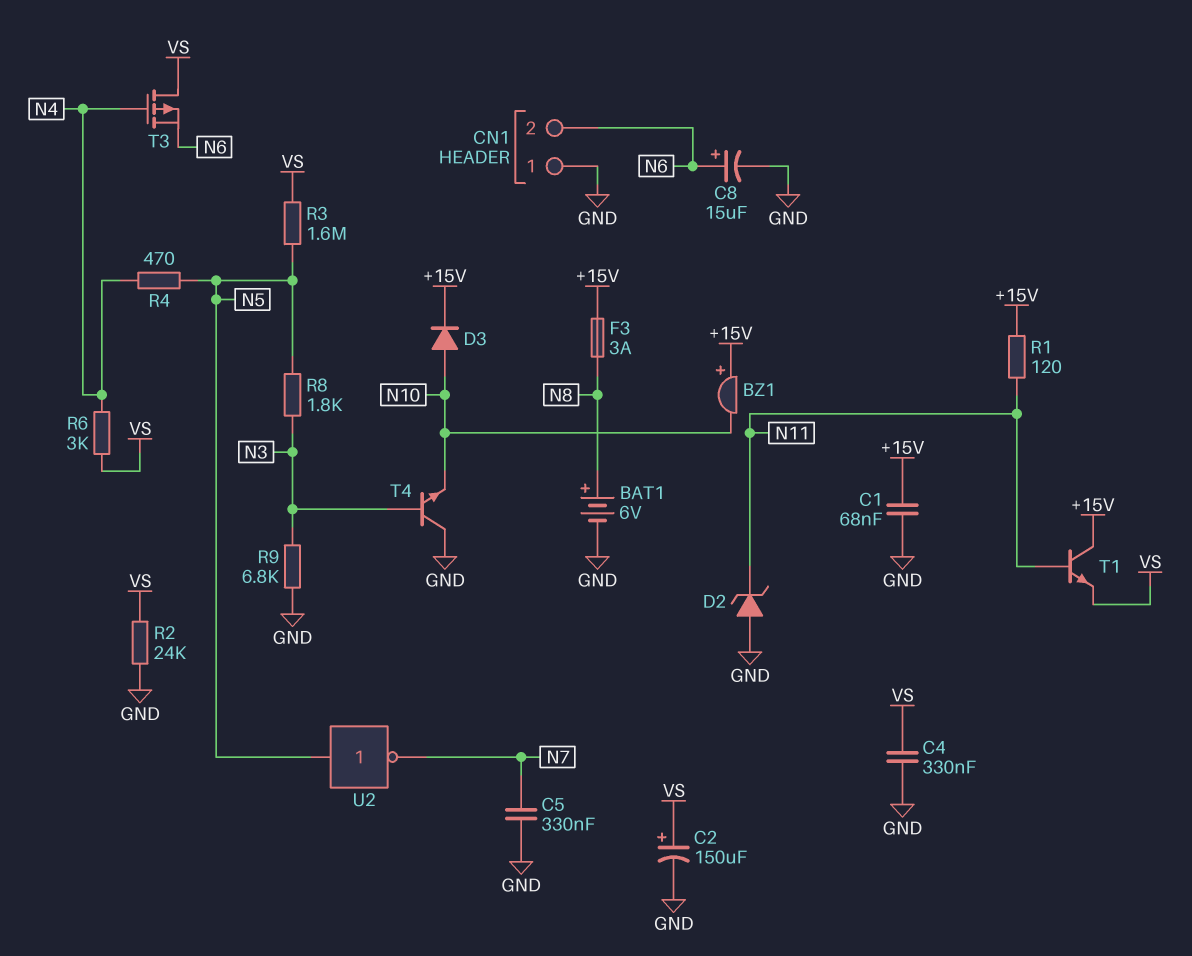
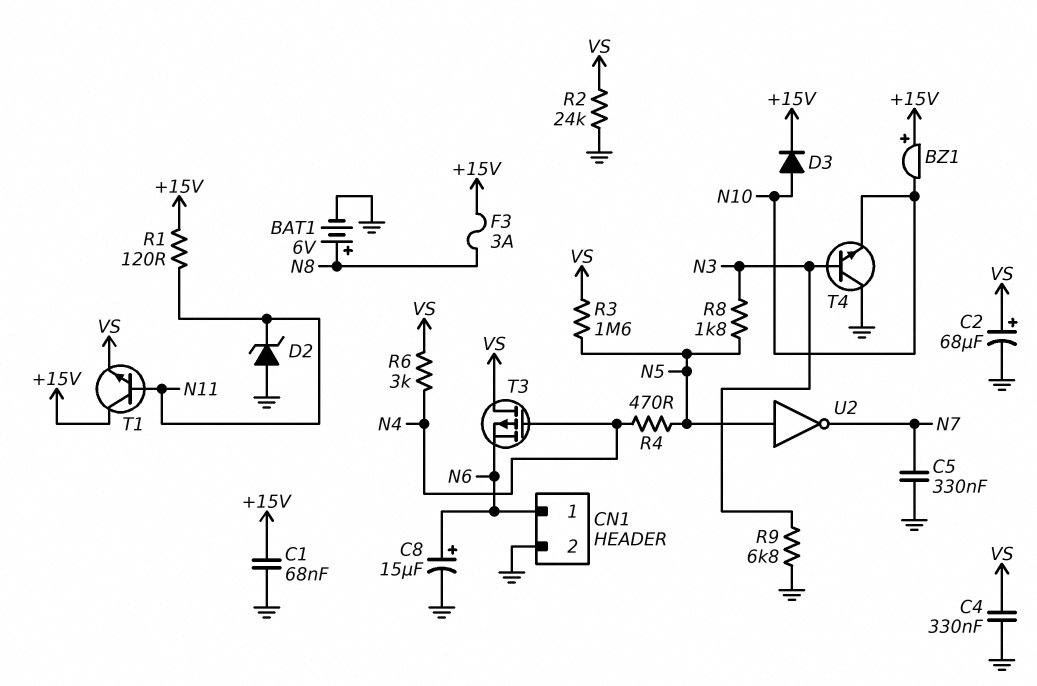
C2: 150uF (plus VS, minus GND) -> 68uF (plus VS, minus GND)
CN1 pin 1: GND -> N6
CN1 pin 2: N6 -> GND

